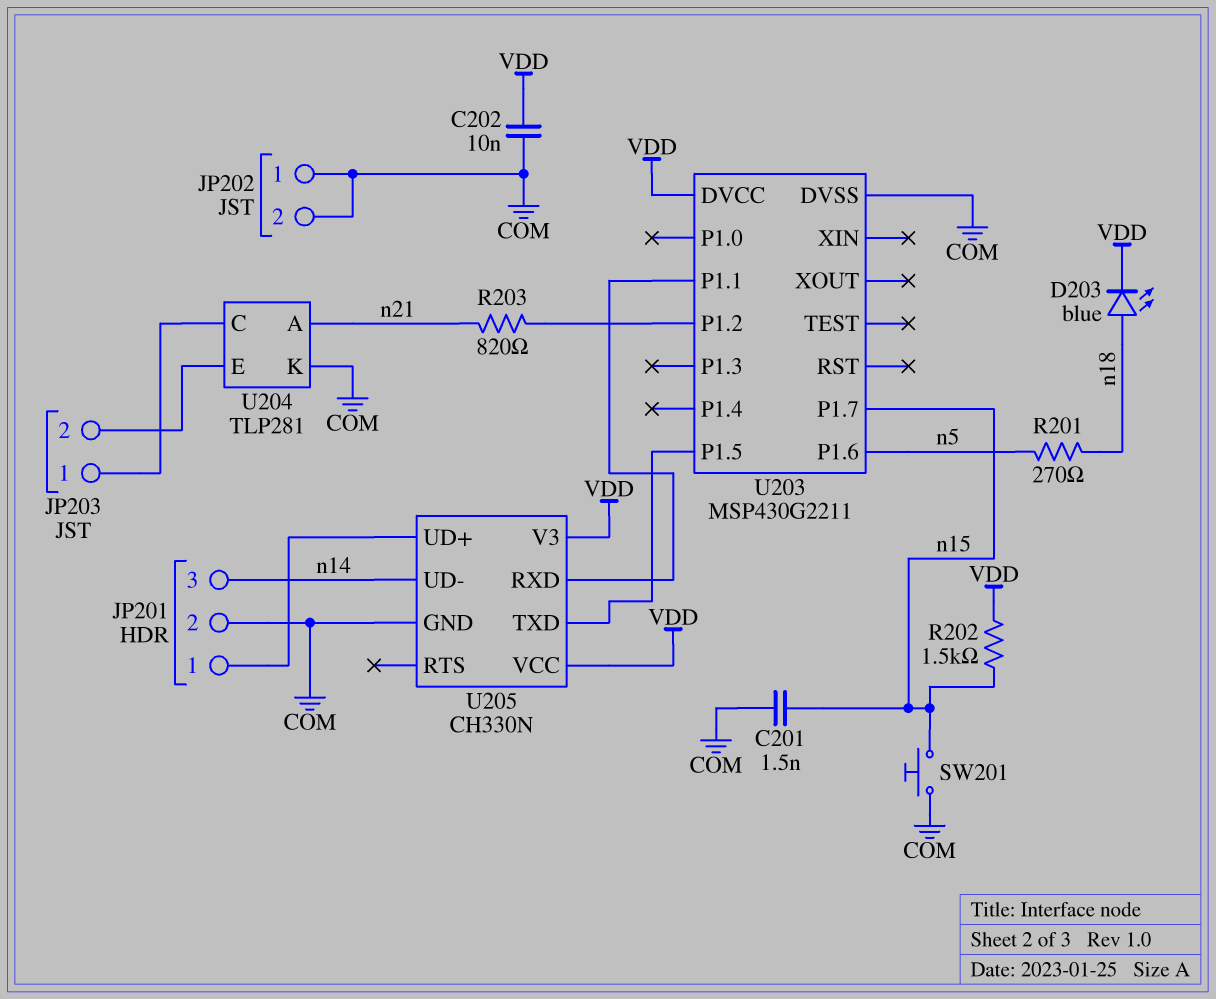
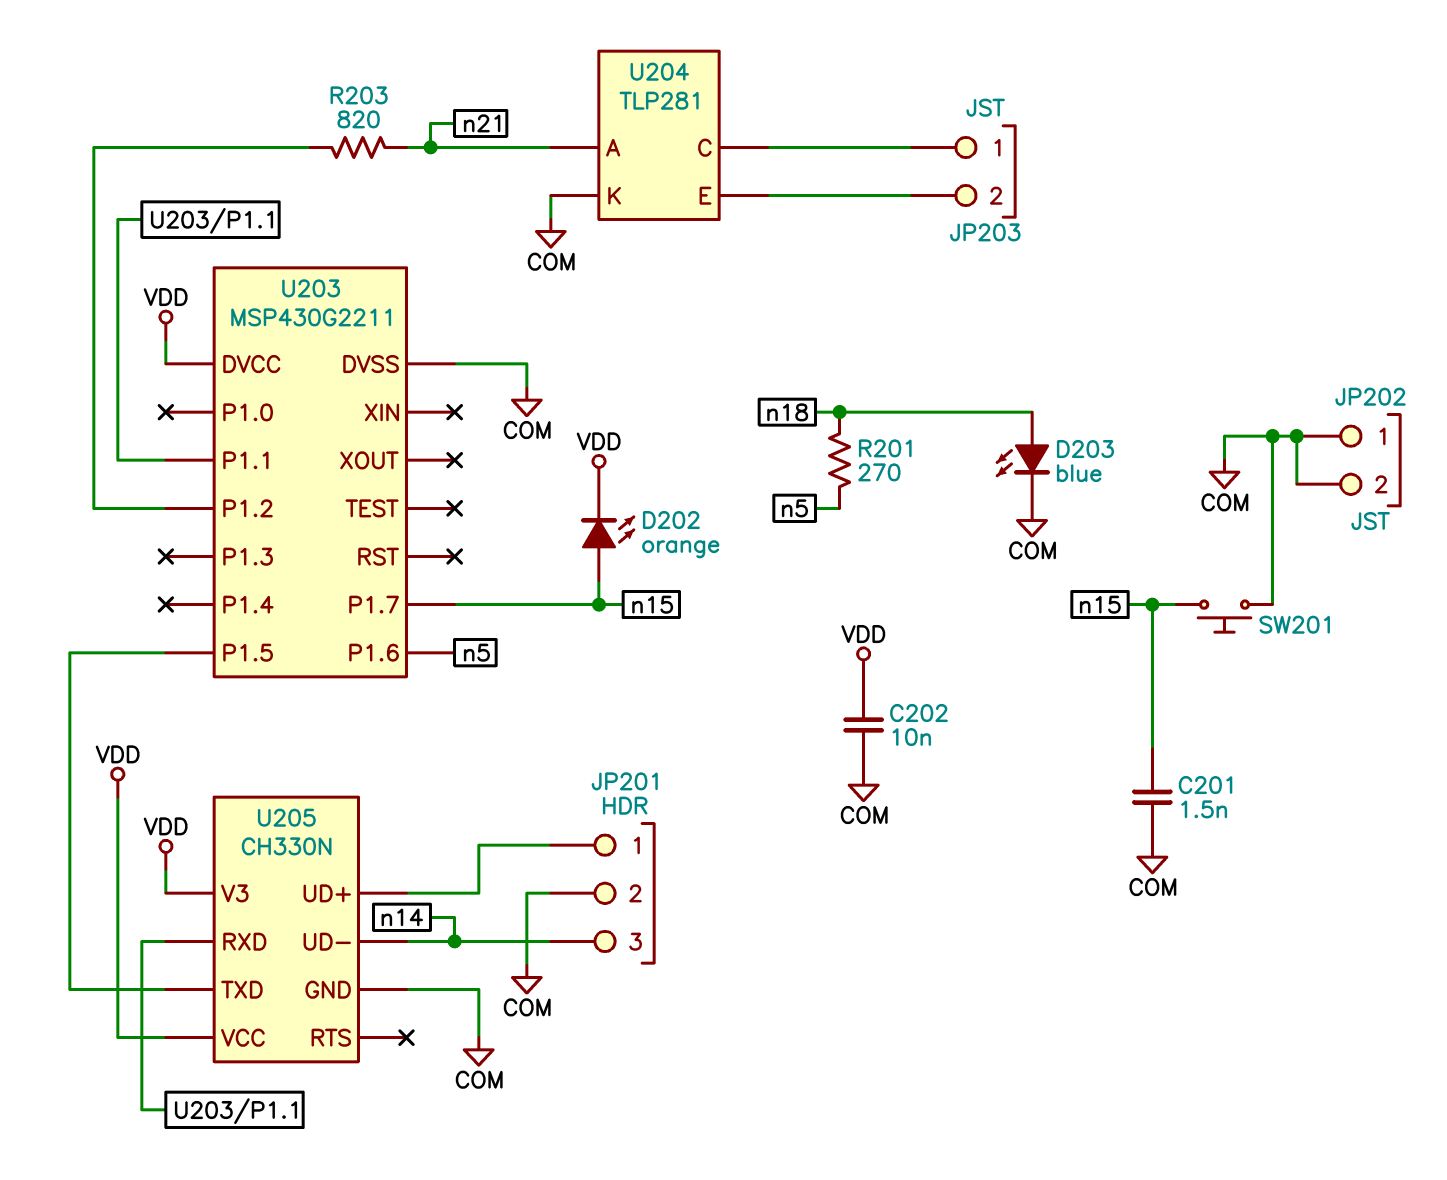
D202: none -> LED orange (A n15, K VDD)
D203: LED blue (A n18, K VDD) -> LED blue (A n18, K COM)
R202: 1.5k (VDD, n15) -> none

